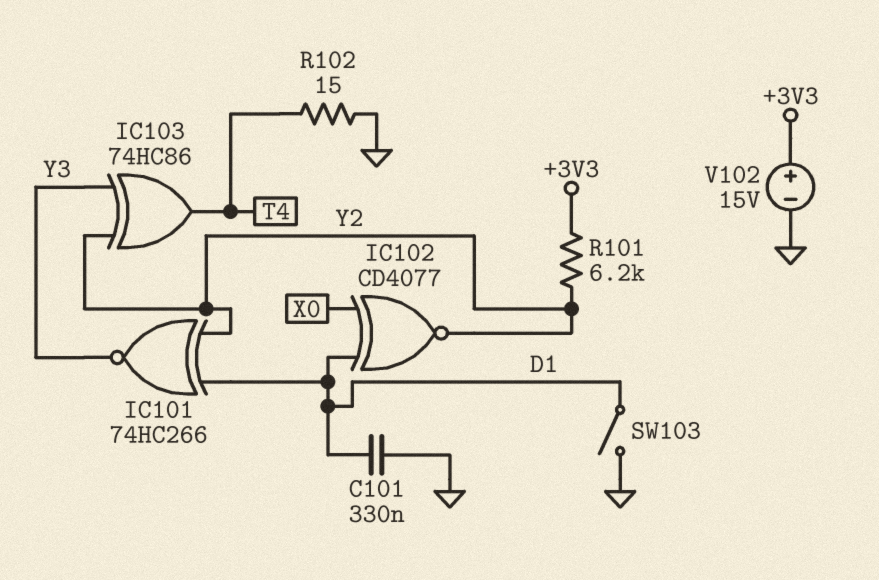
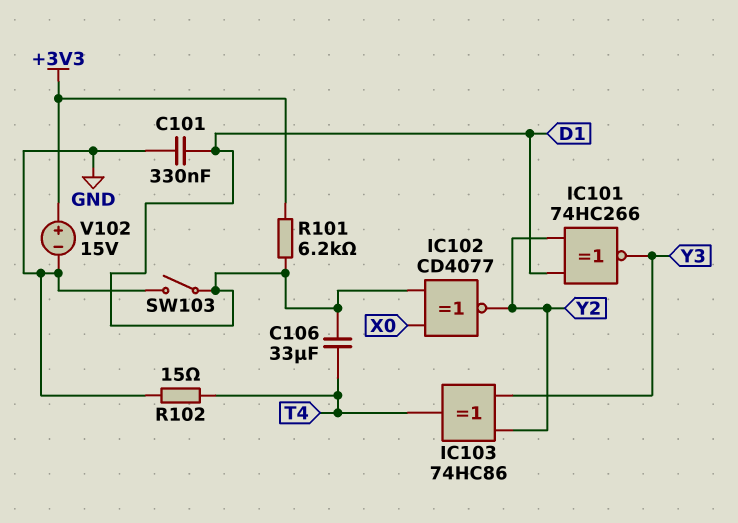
C106: none -> 33uF (D1, T4)
R101: 6.2k (+3V3, Y2) -> 6.2k (+3V3, D1)

